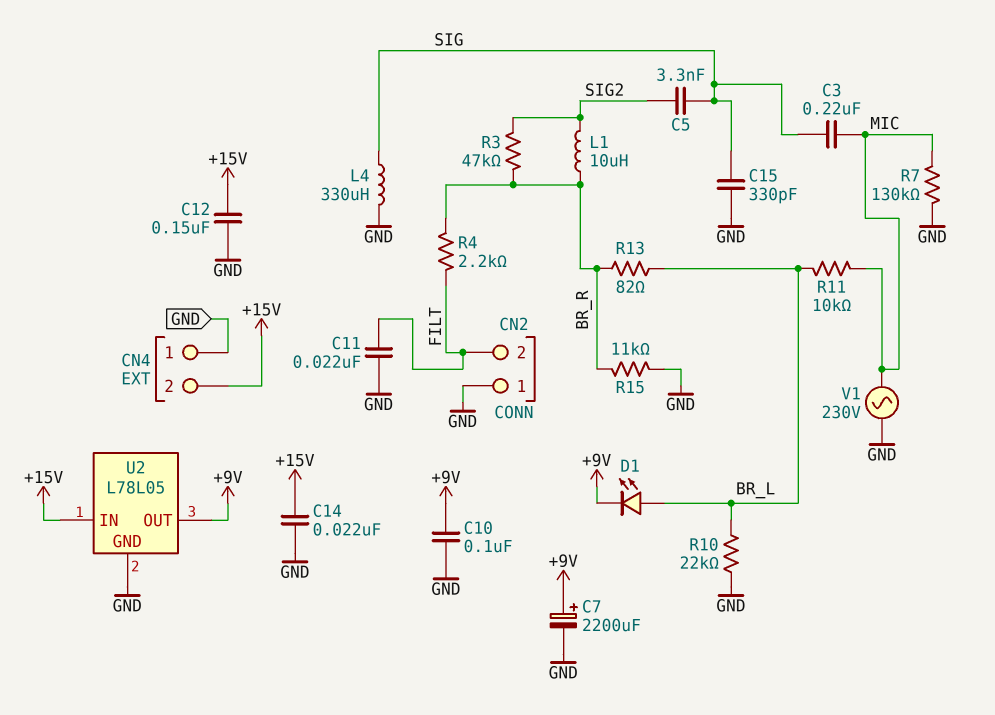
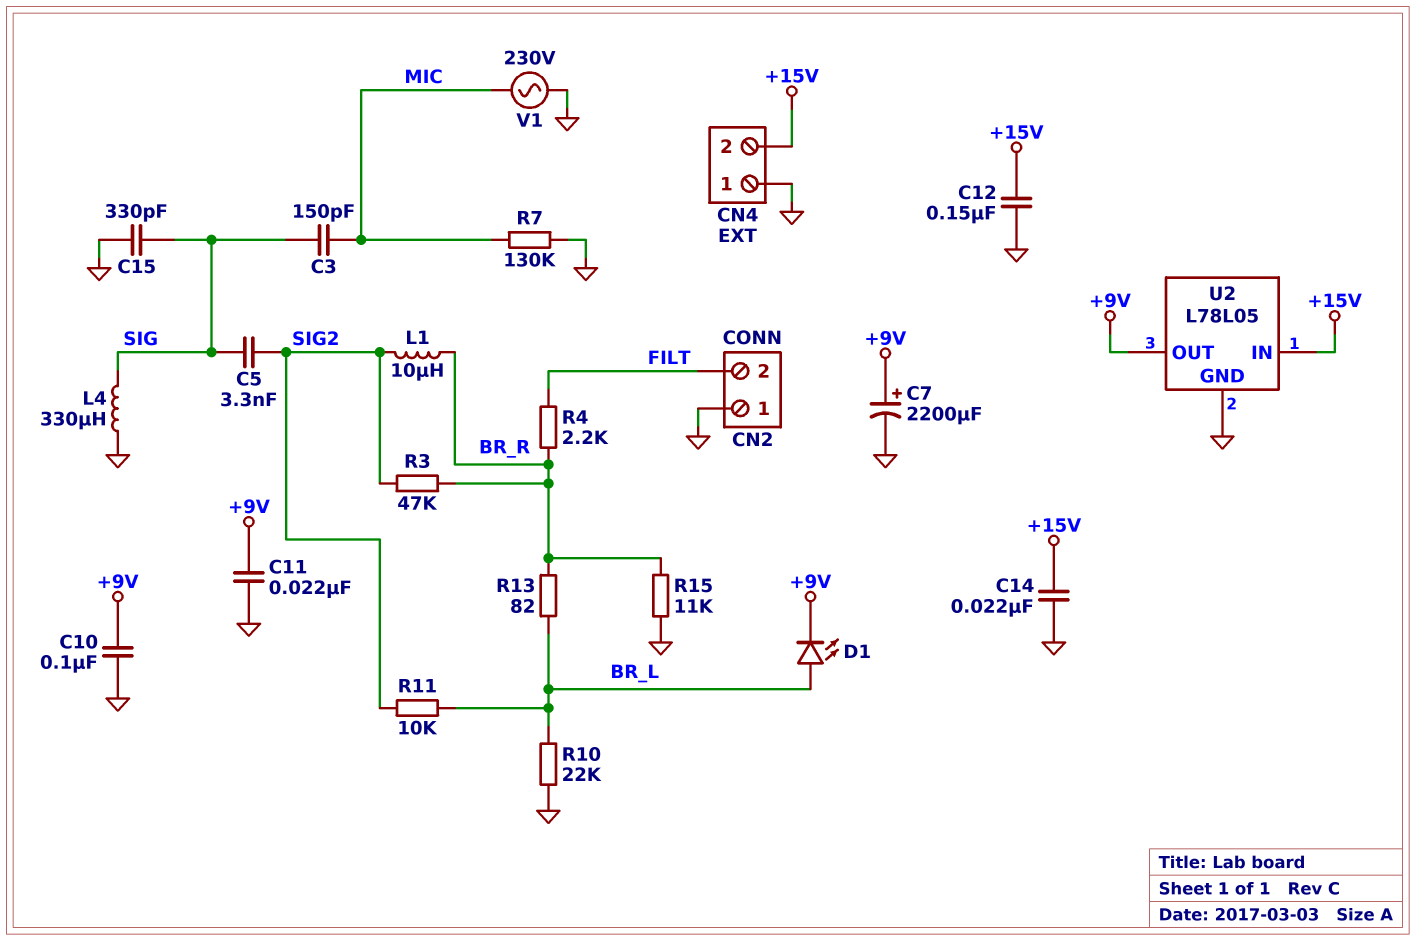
C3: 220nF (MIC, SIG) -> 150pF (MIC, SIG)
C11: 22nF (FILT, GND) -> 22nF (+9V, GND)
R11: 10k (BR_L, MIC) -> 10k (BR_L, SIG2)

